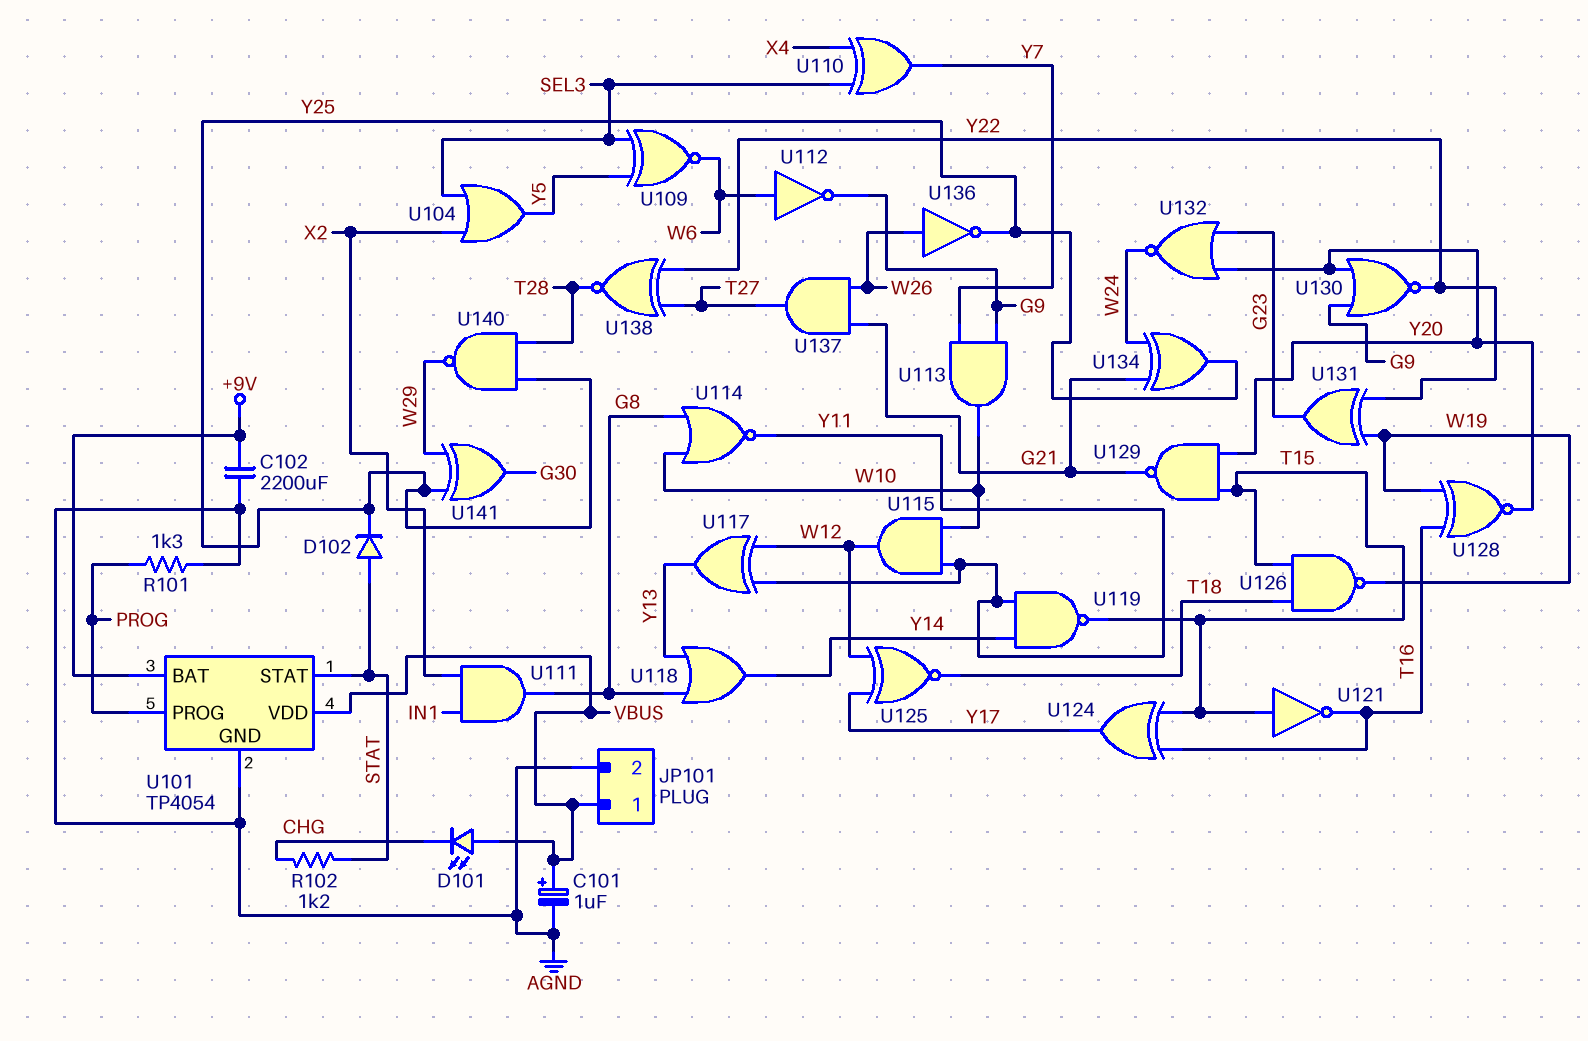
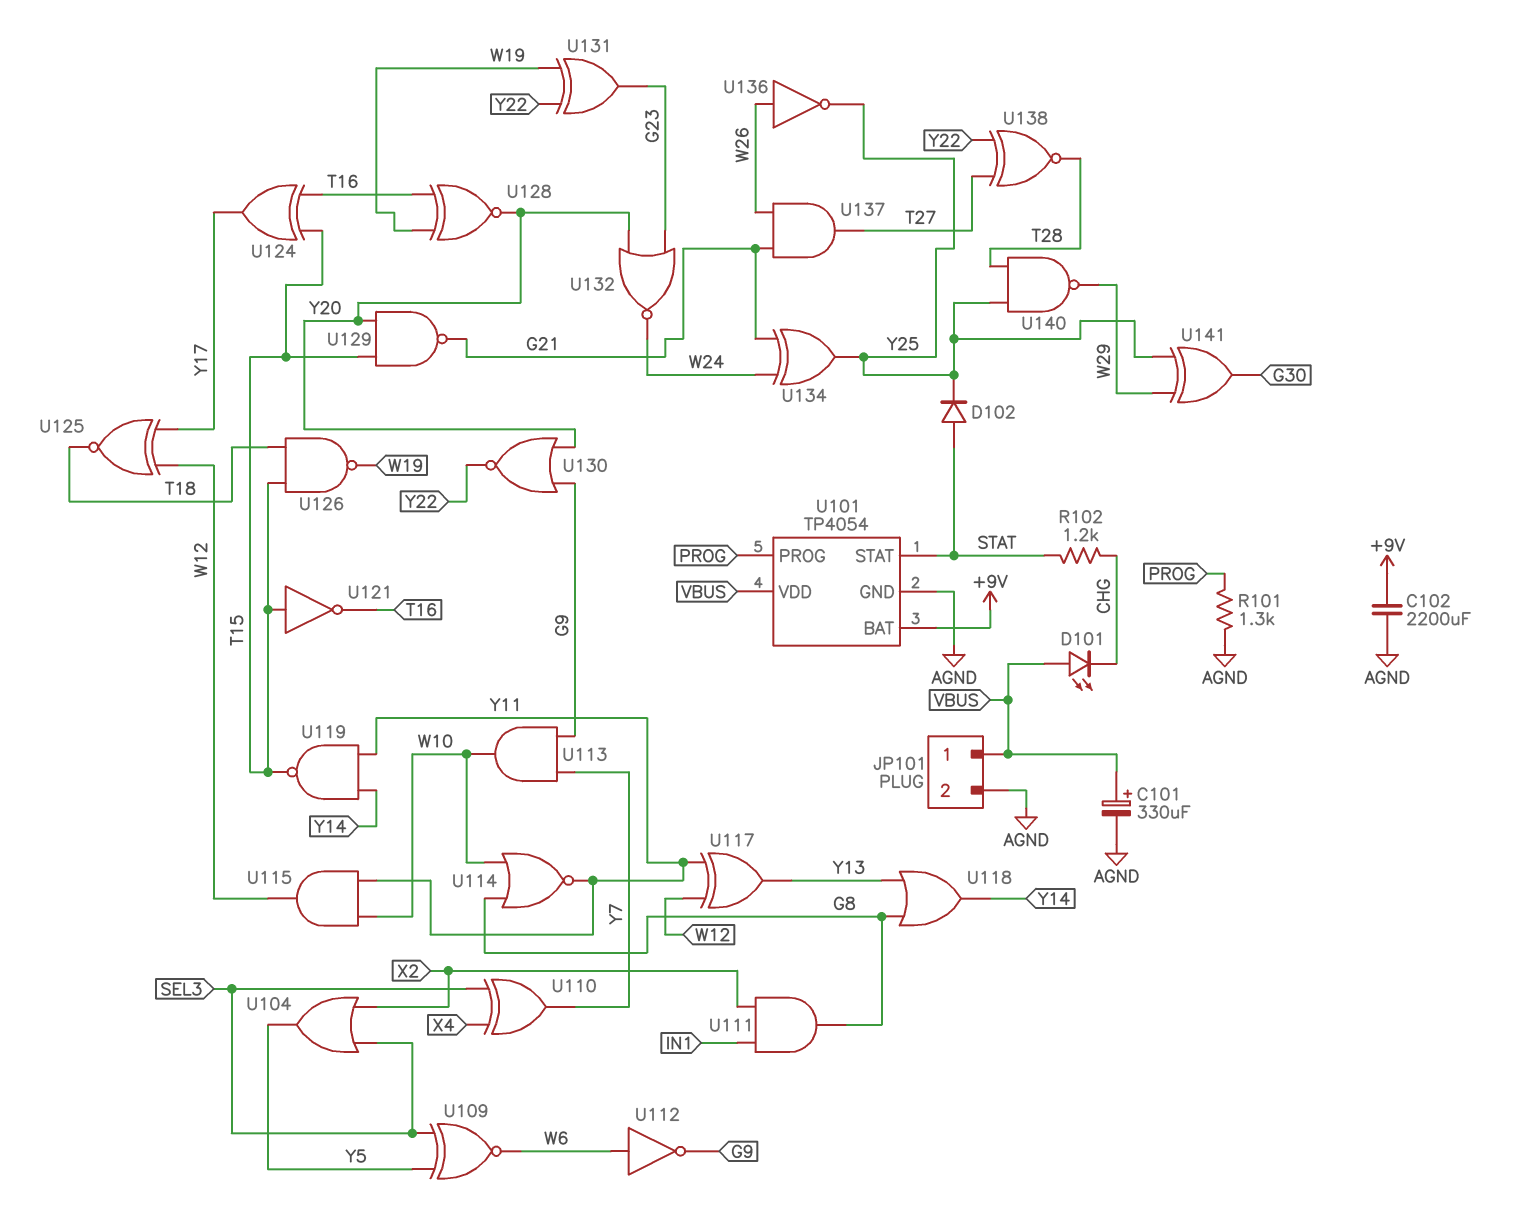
C101: 1uF (plus VBUS, minus AGND) -> 330uF (plus VBUS, minus AGND)

